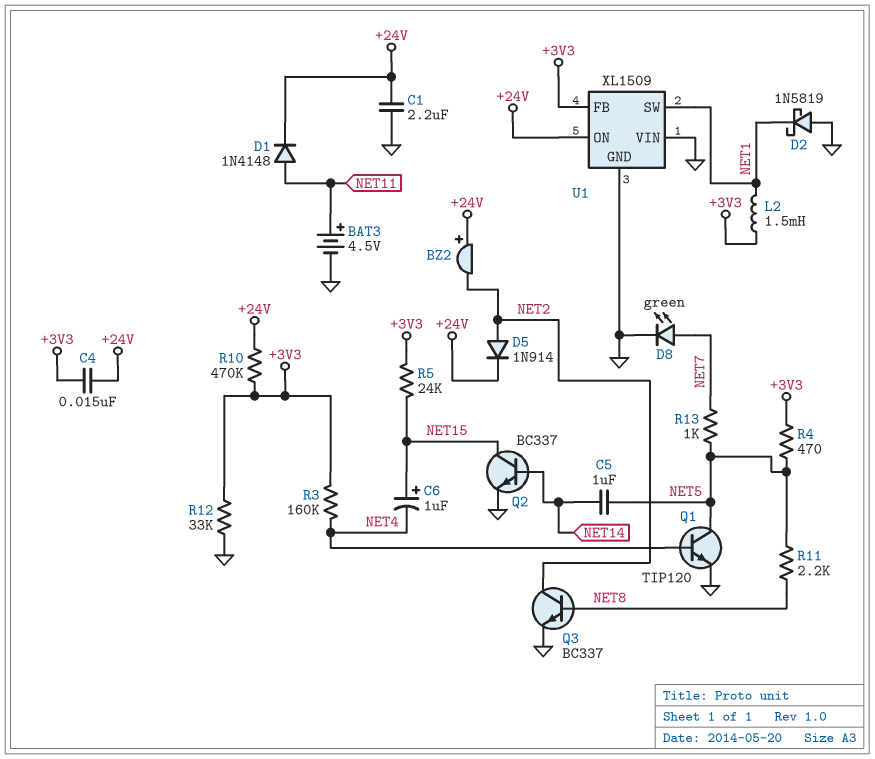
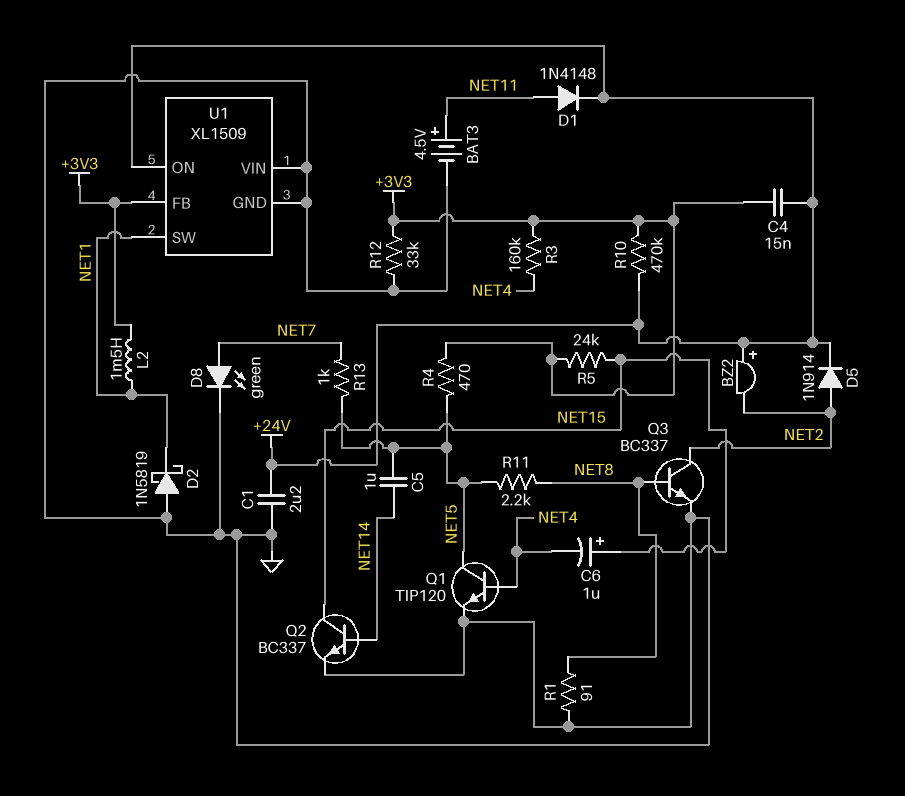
R1: none -> 91 (GND, NET8)

